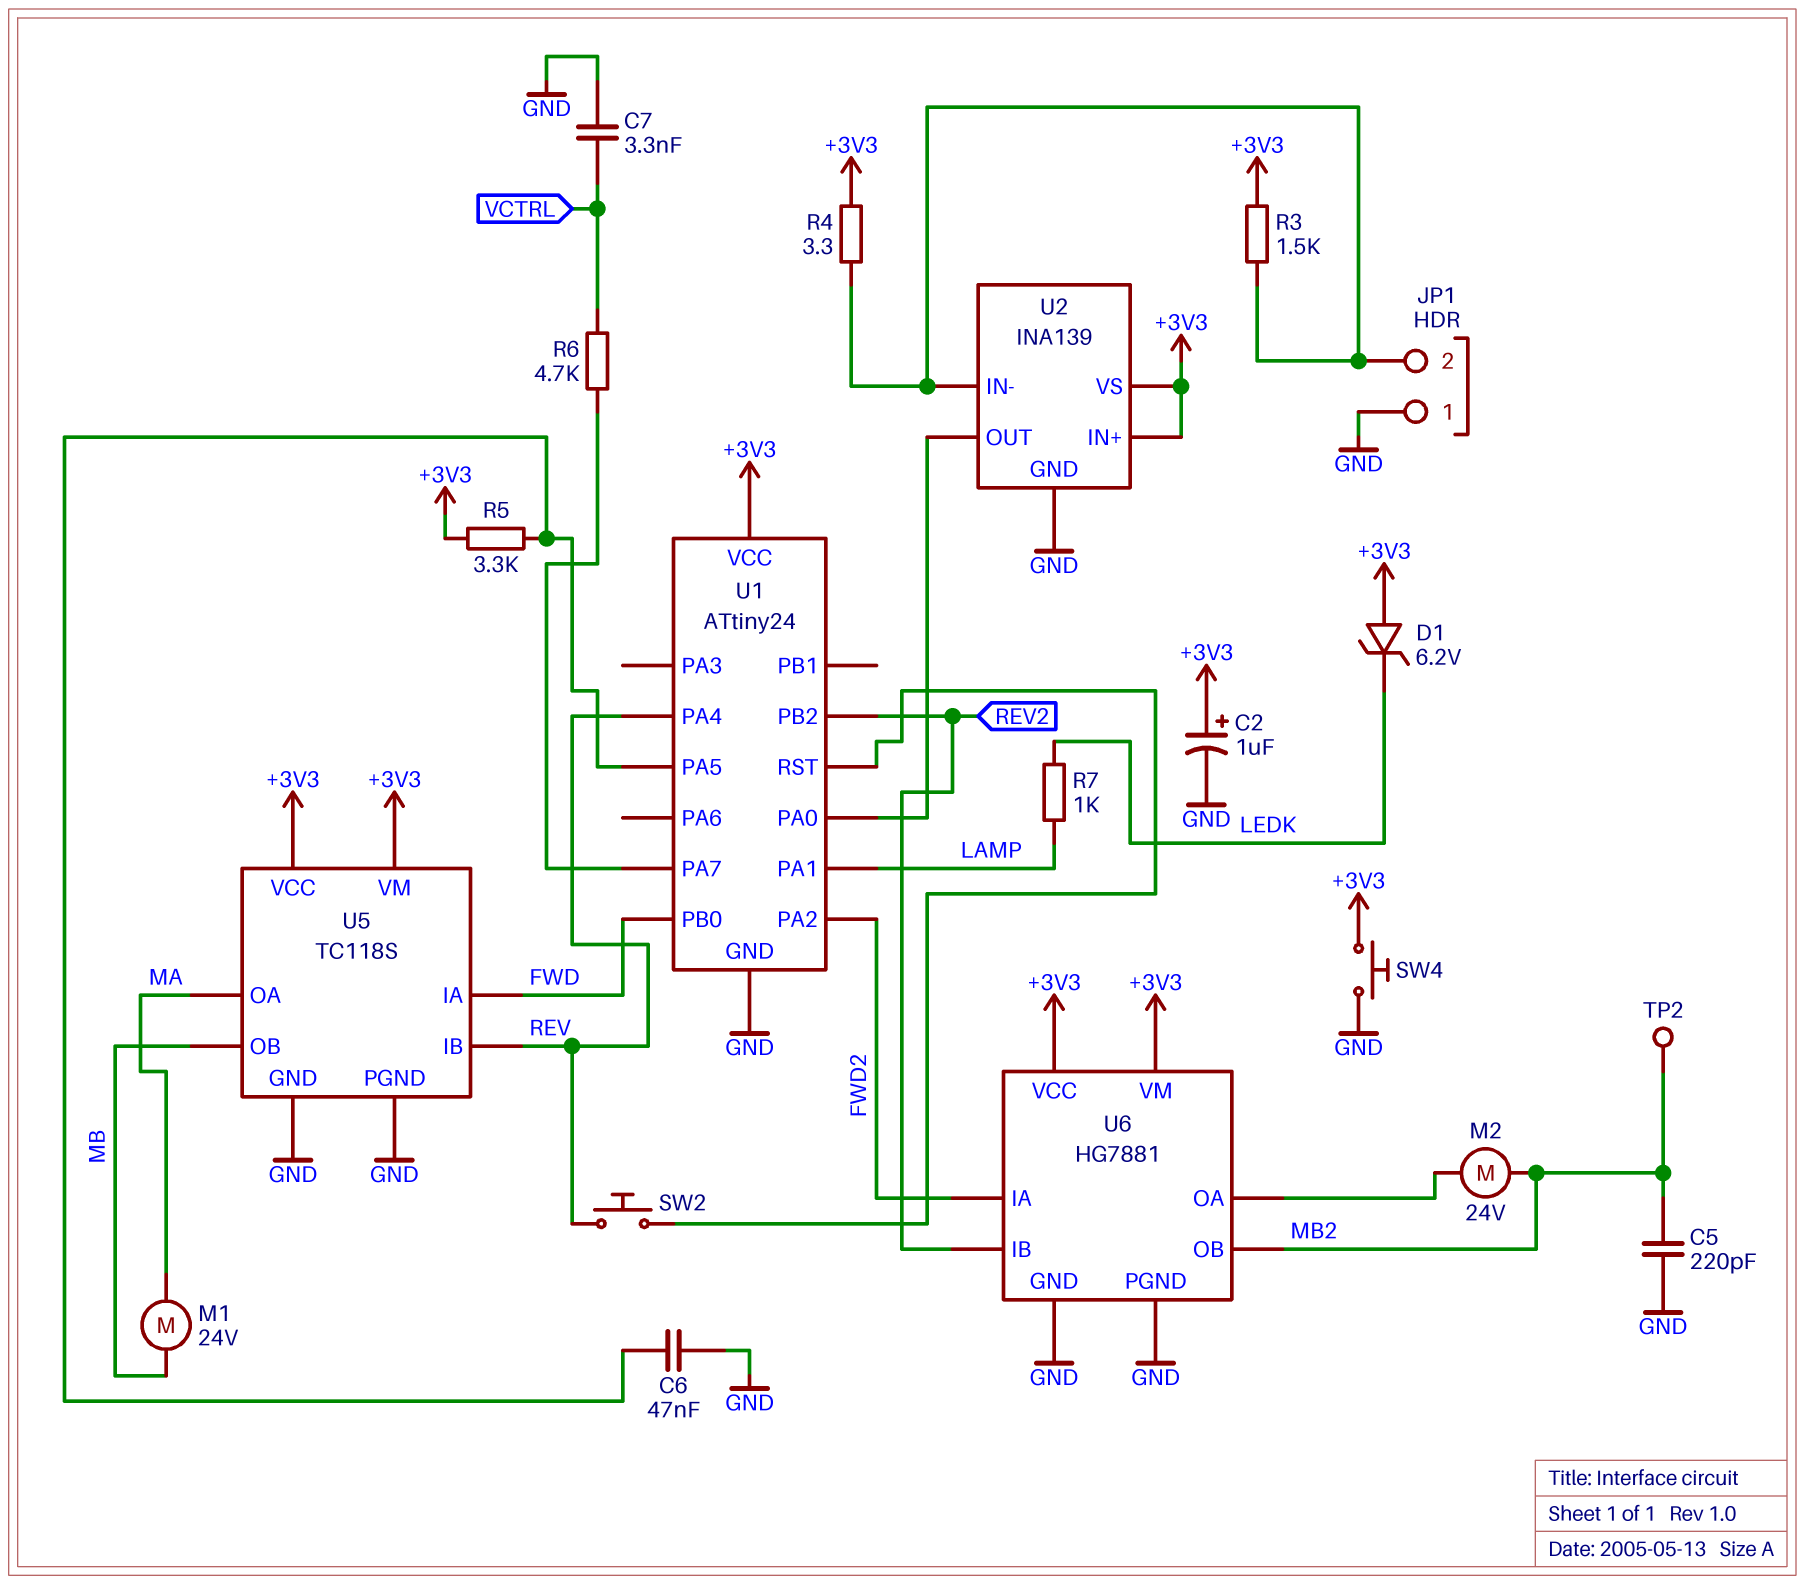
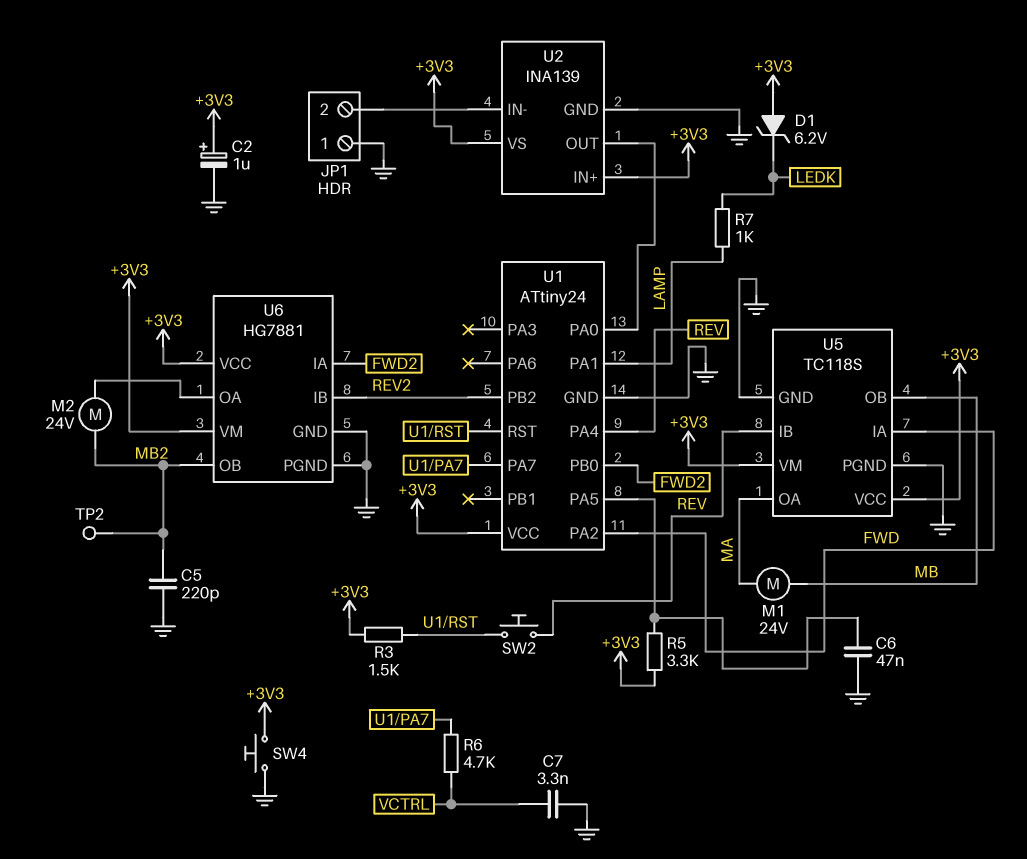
R3: 1.5k (+3V3, JP1/2) -> 1.5k (+3V3, U1/RST)
R4: 3.3 (+3V3, JP1/2) -> none
U1 pin PA2: FWD2 -> FWD
U1 pin PB0: FWD -> FWD2

